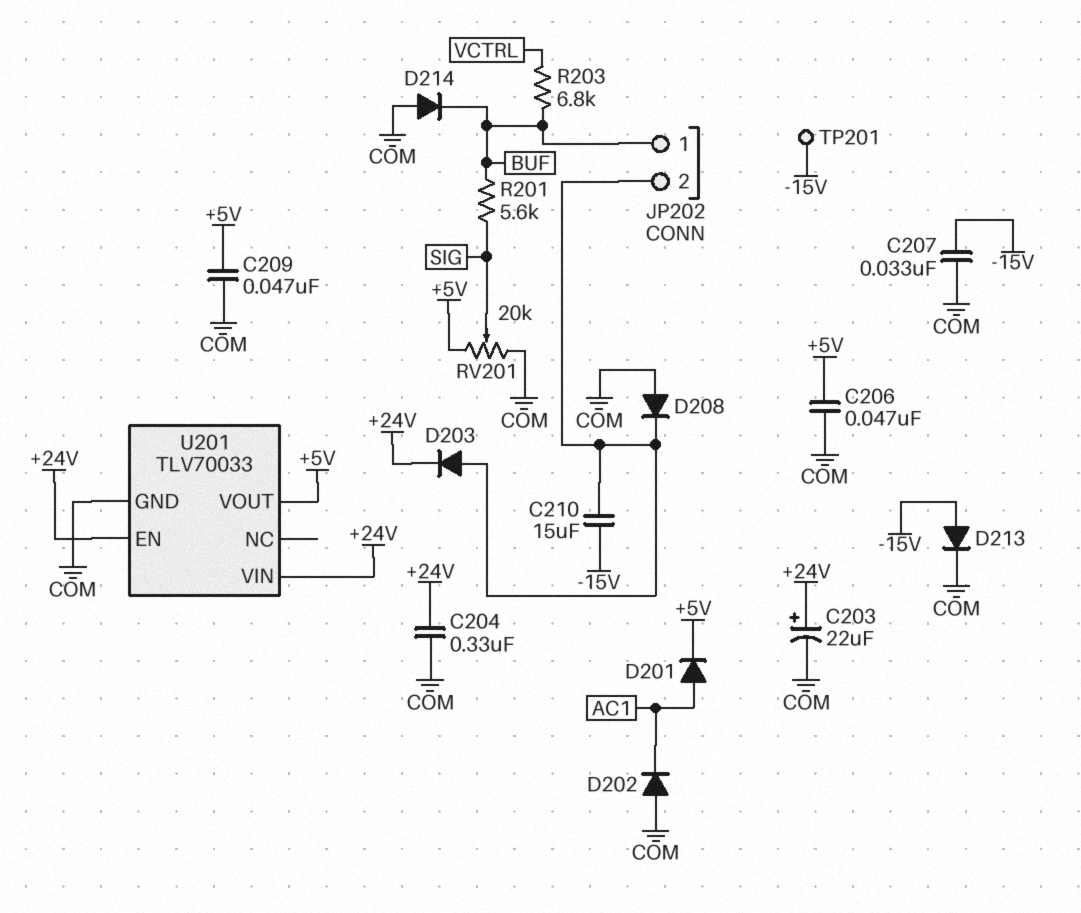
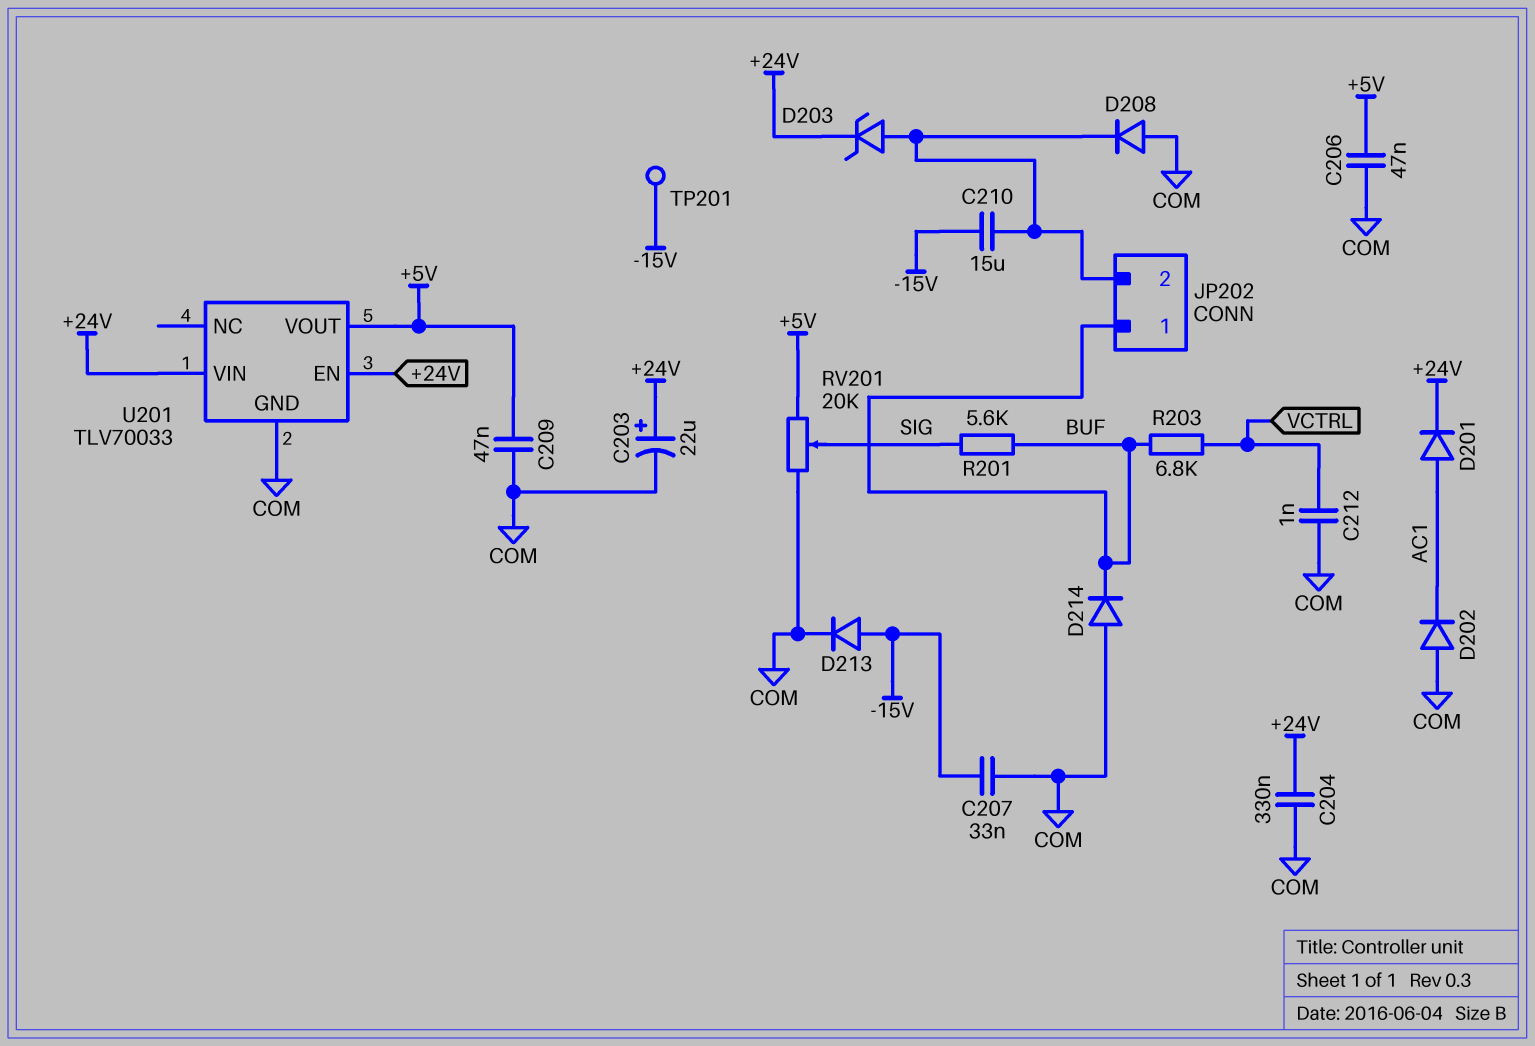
C212: none -> 1nF (COM, VCTRL)
D201: diode (A AC1, K +5V) -> diode (A AC1, K +24V)
D203: diode (A JP202/2, K +24V) -> zener (A JP202/2, K +24V)

